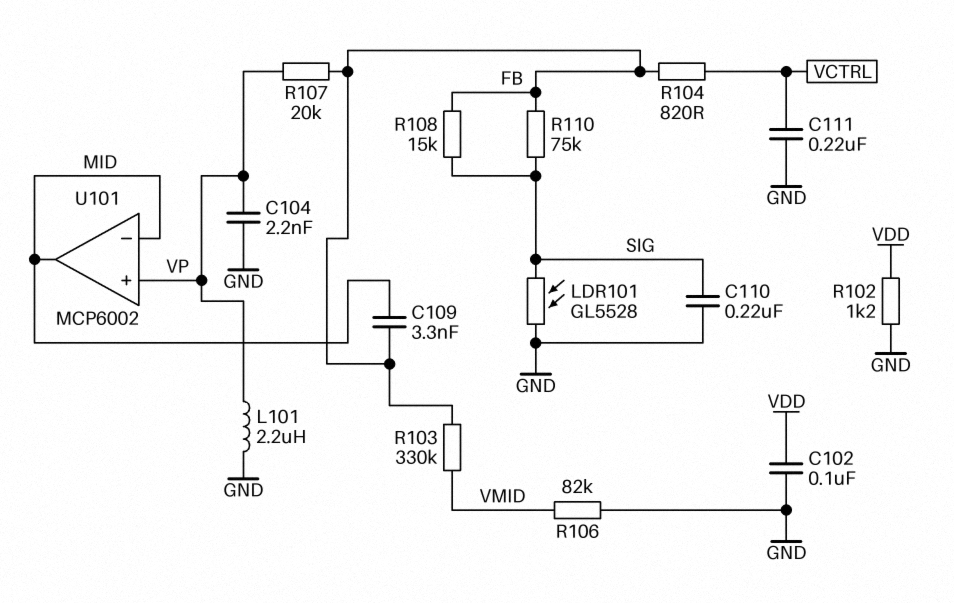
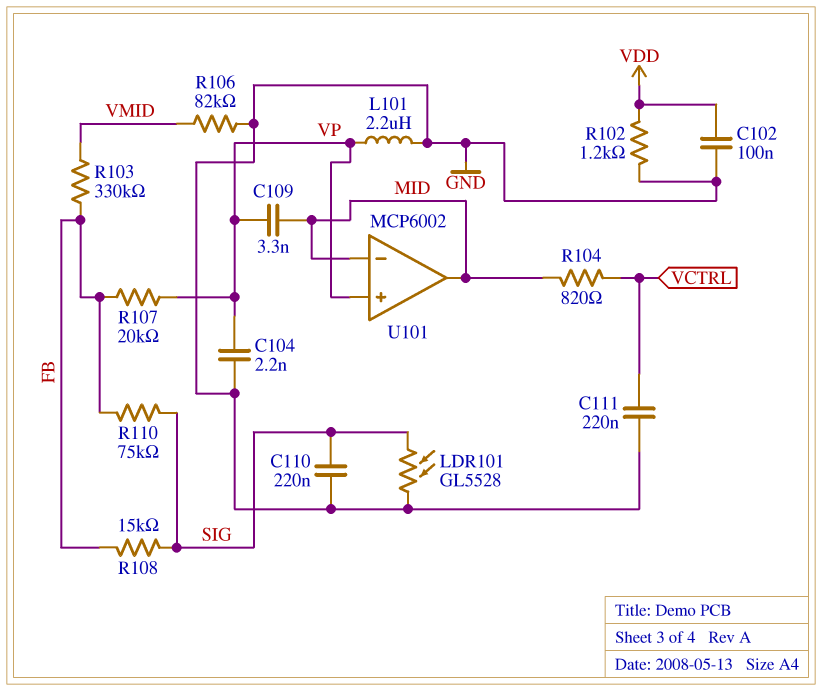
C109: 3.3nF (FB, MID) -> 3.3nF (MID, VP)
R104: 820 (FB, VCTRL) -> 820 (MID, VCTRL)

